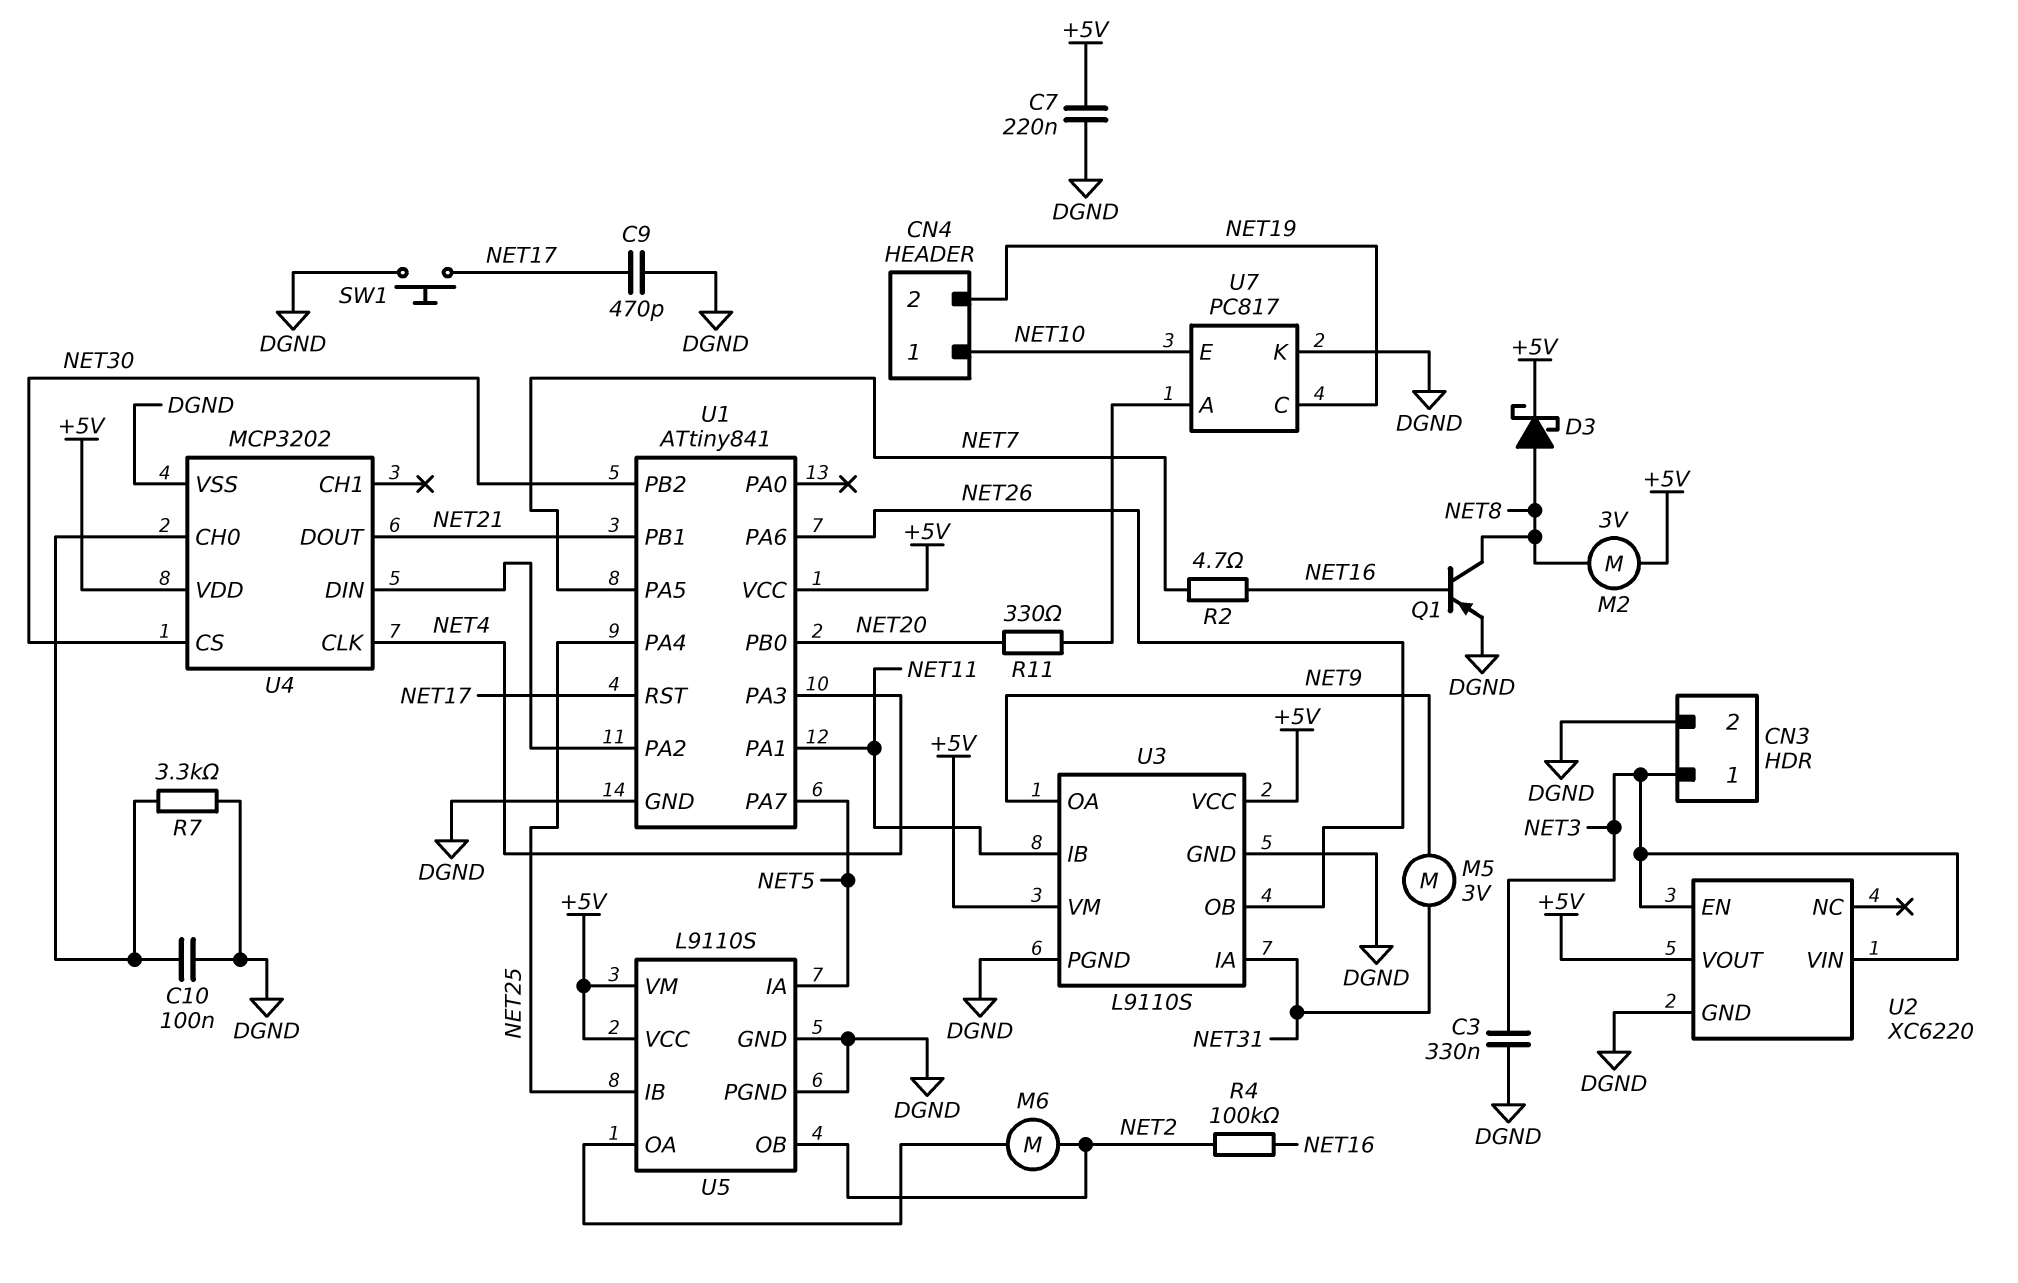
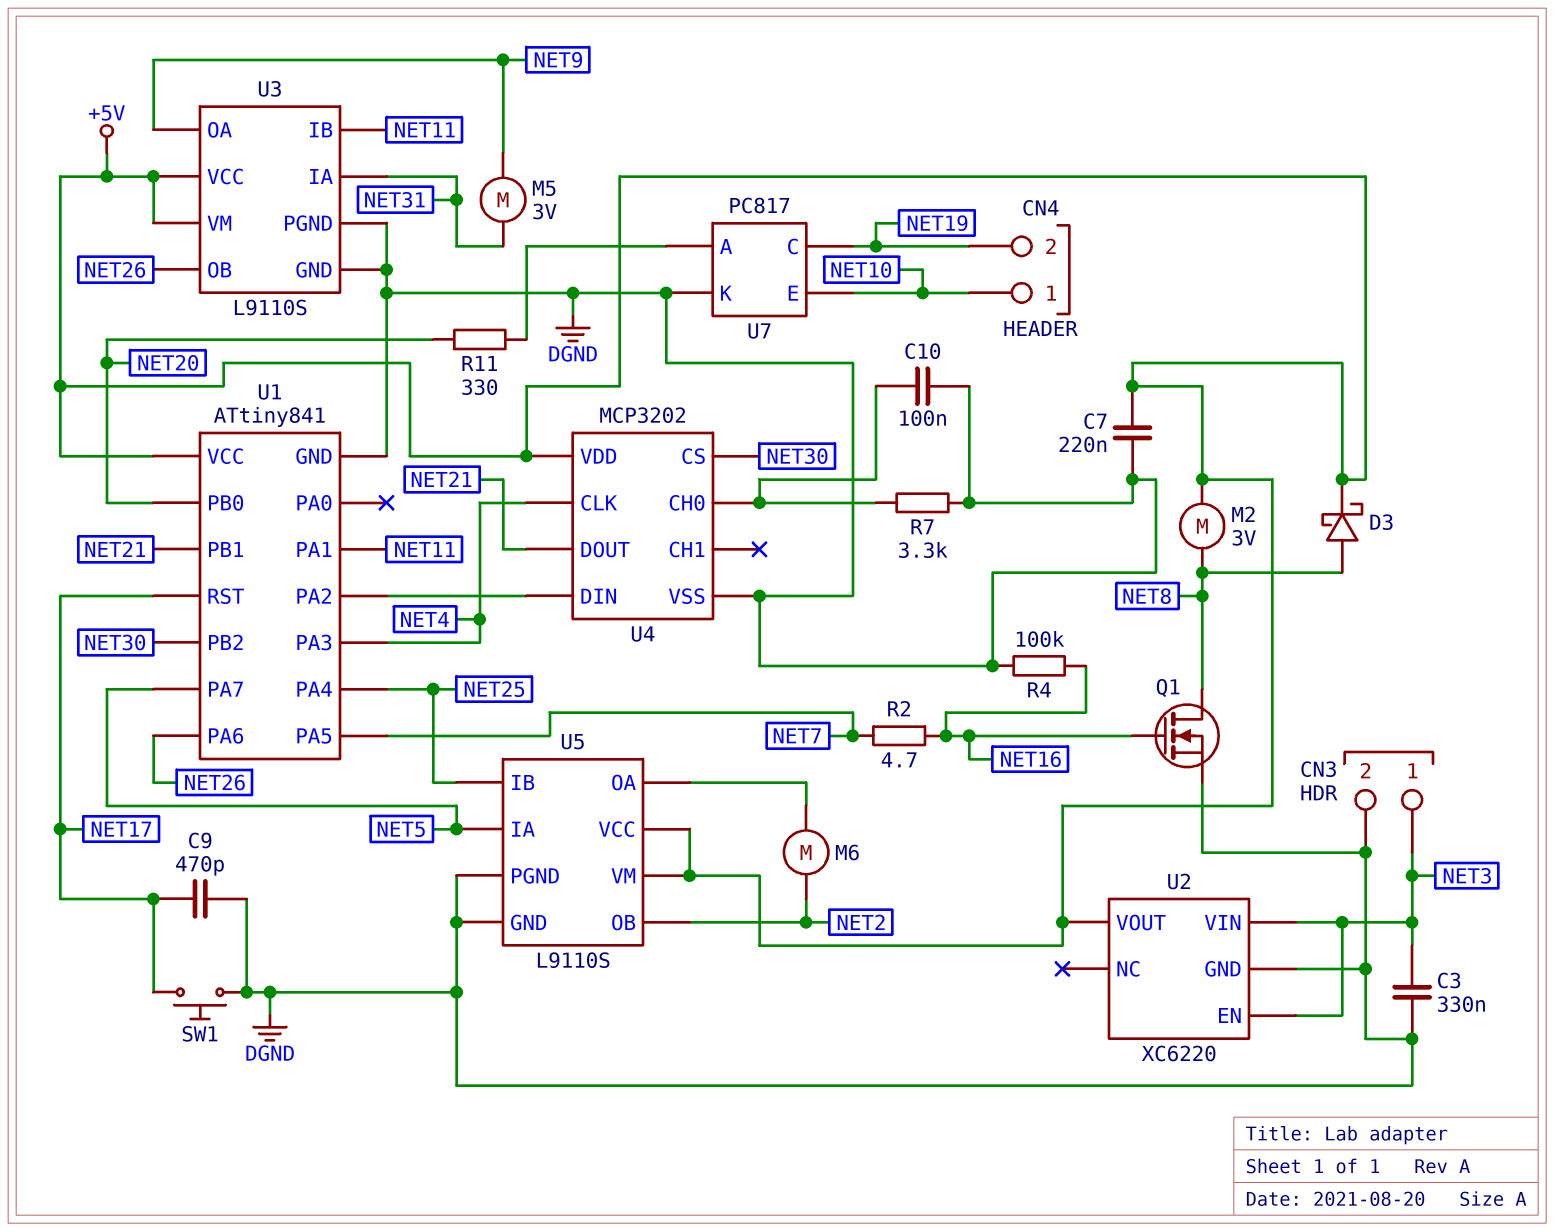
Q1: PNP (B NET16, C NET8, E DGND) -> NMOS (G NET16, D NET8, S DGND)
R4: 100k (NET2, NET16) -> 100k (DGND, NET16)

